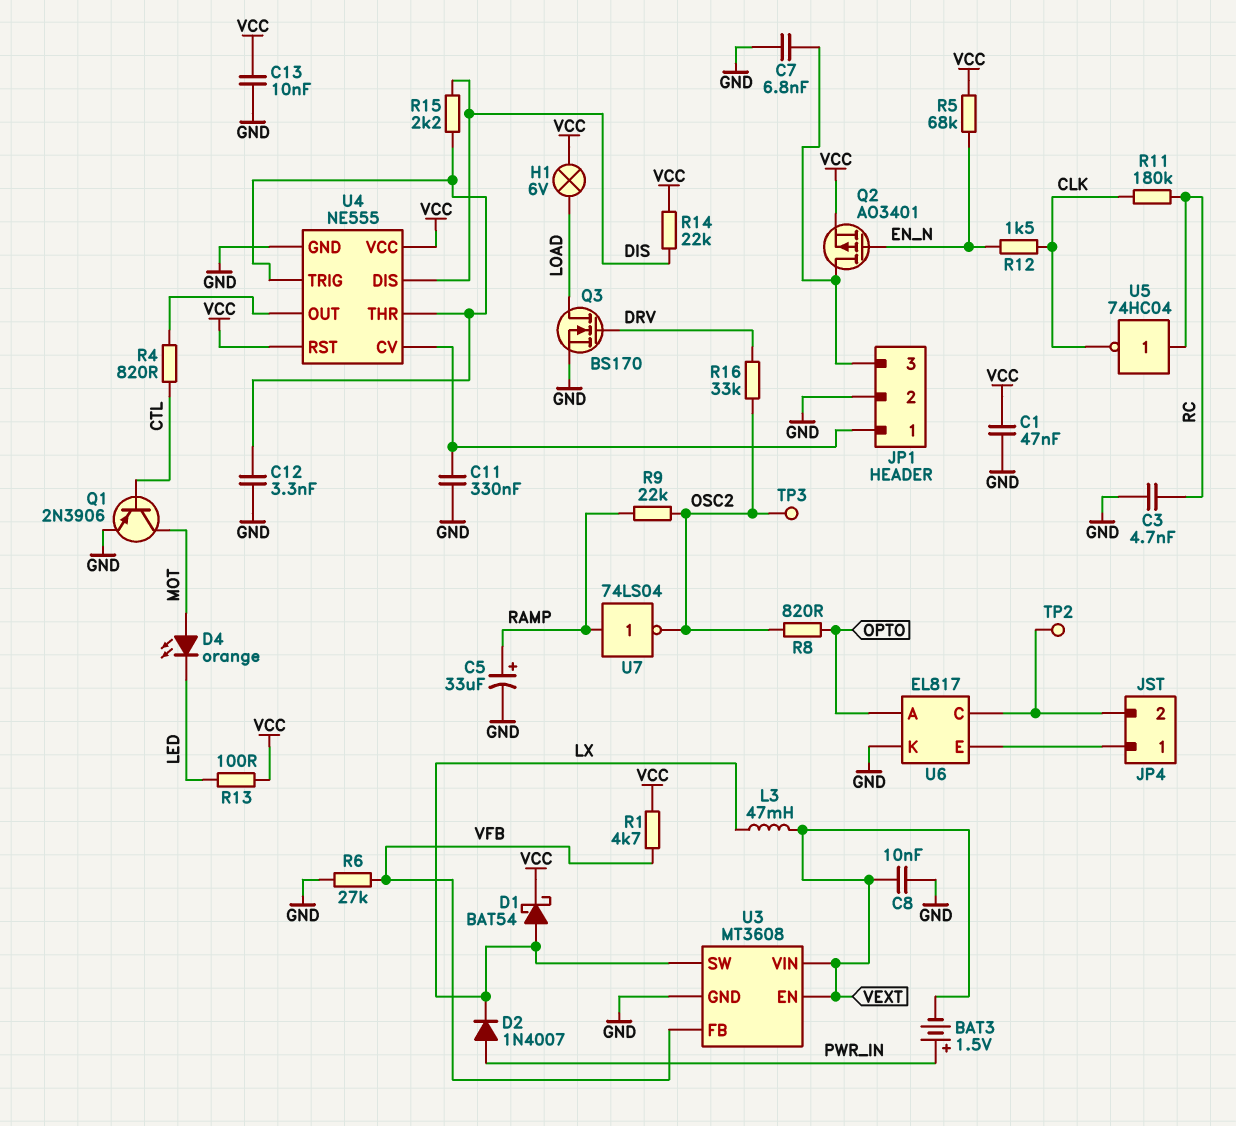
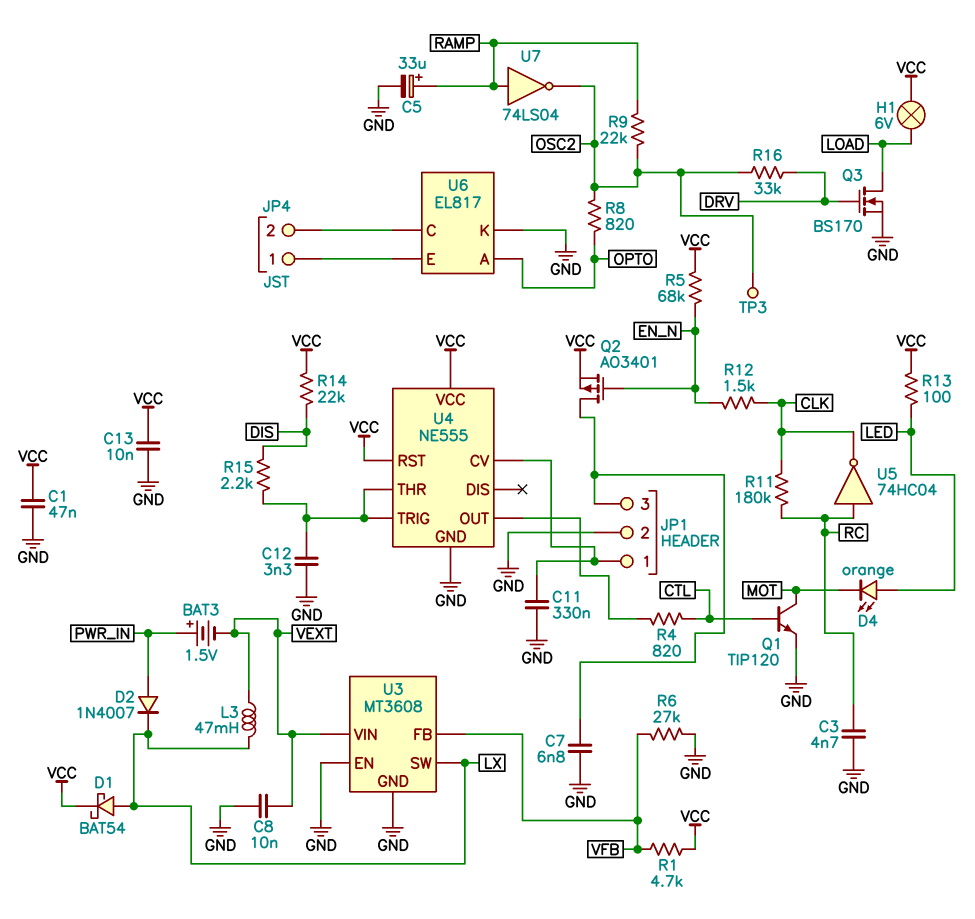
D4: LED orange (A MOT, K LED) -> LED orange (A LED, K MOT)
Q1: PNP 2N3906 (B CTL, C MOT, E GND) -> NPN TIP120 (B CTL, C MOT, E GND)
TP2: test point (JP4/2) -> none
U3 pin EN: VEXT -> GND
U4 pin DIS: DIS -> none

